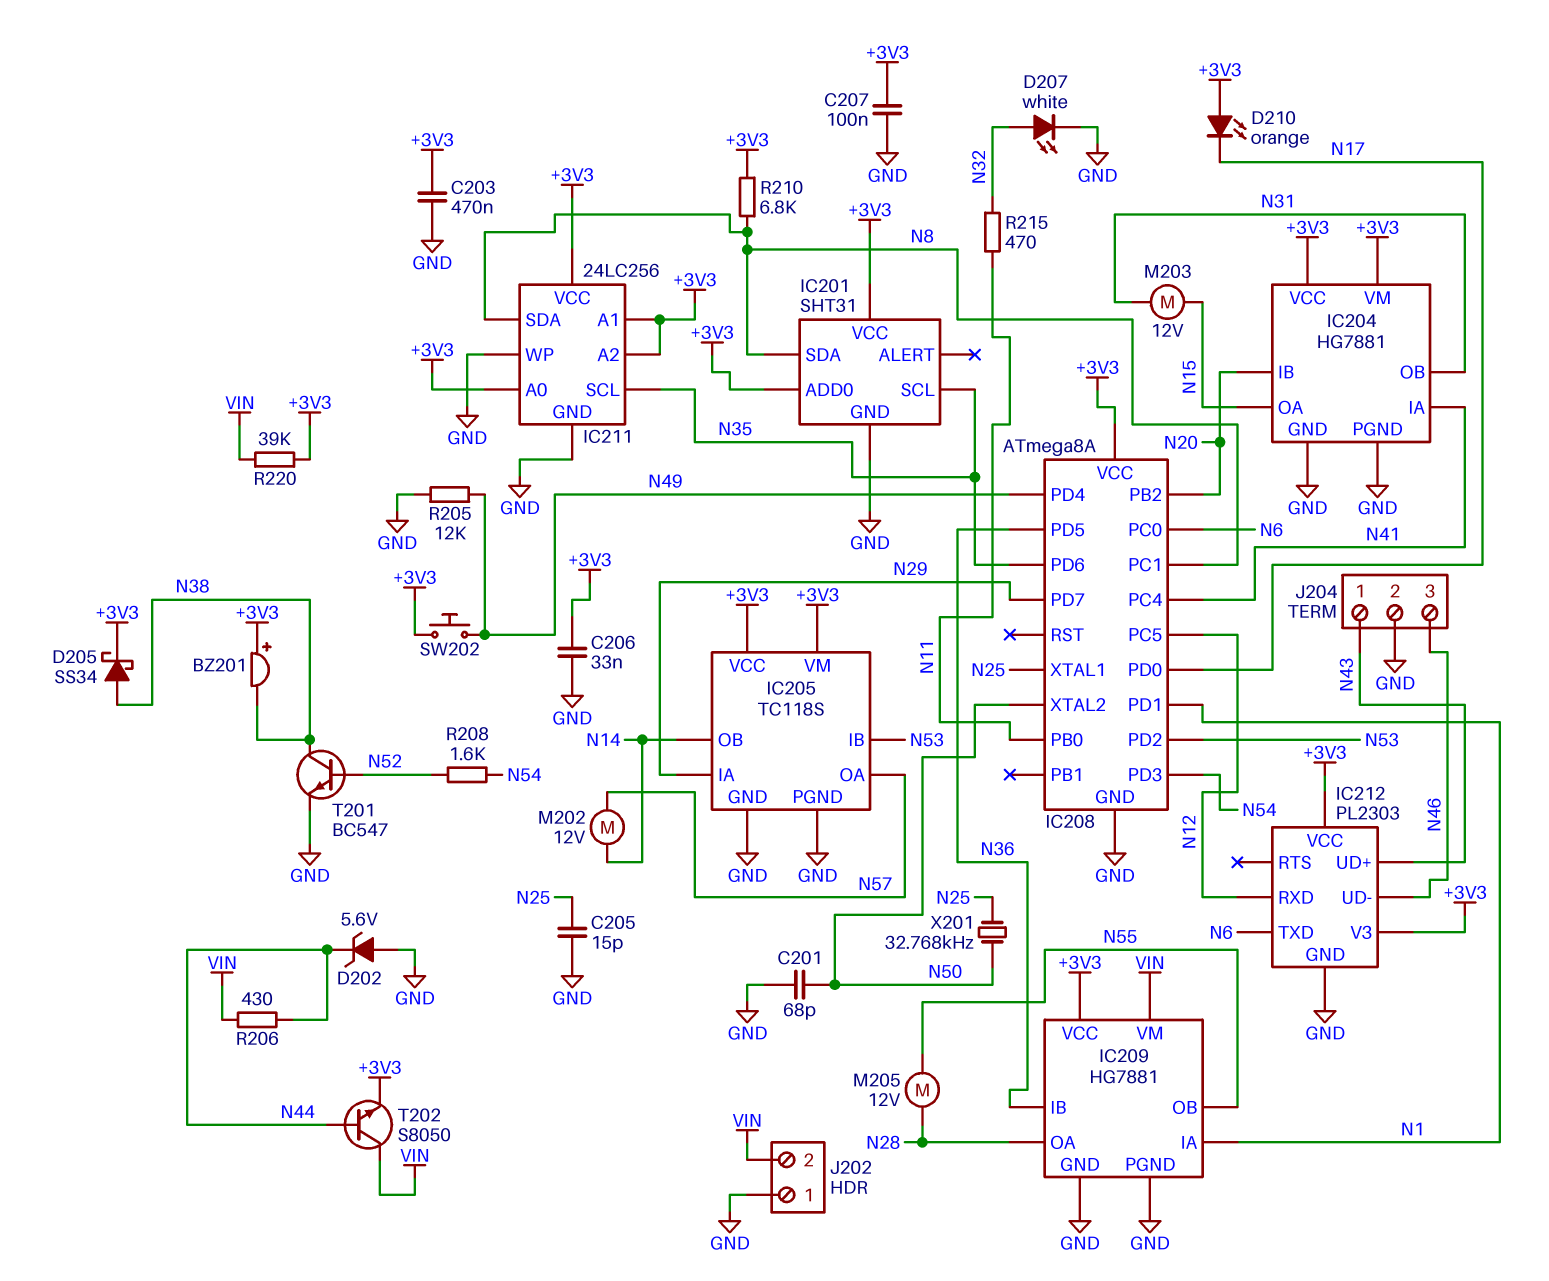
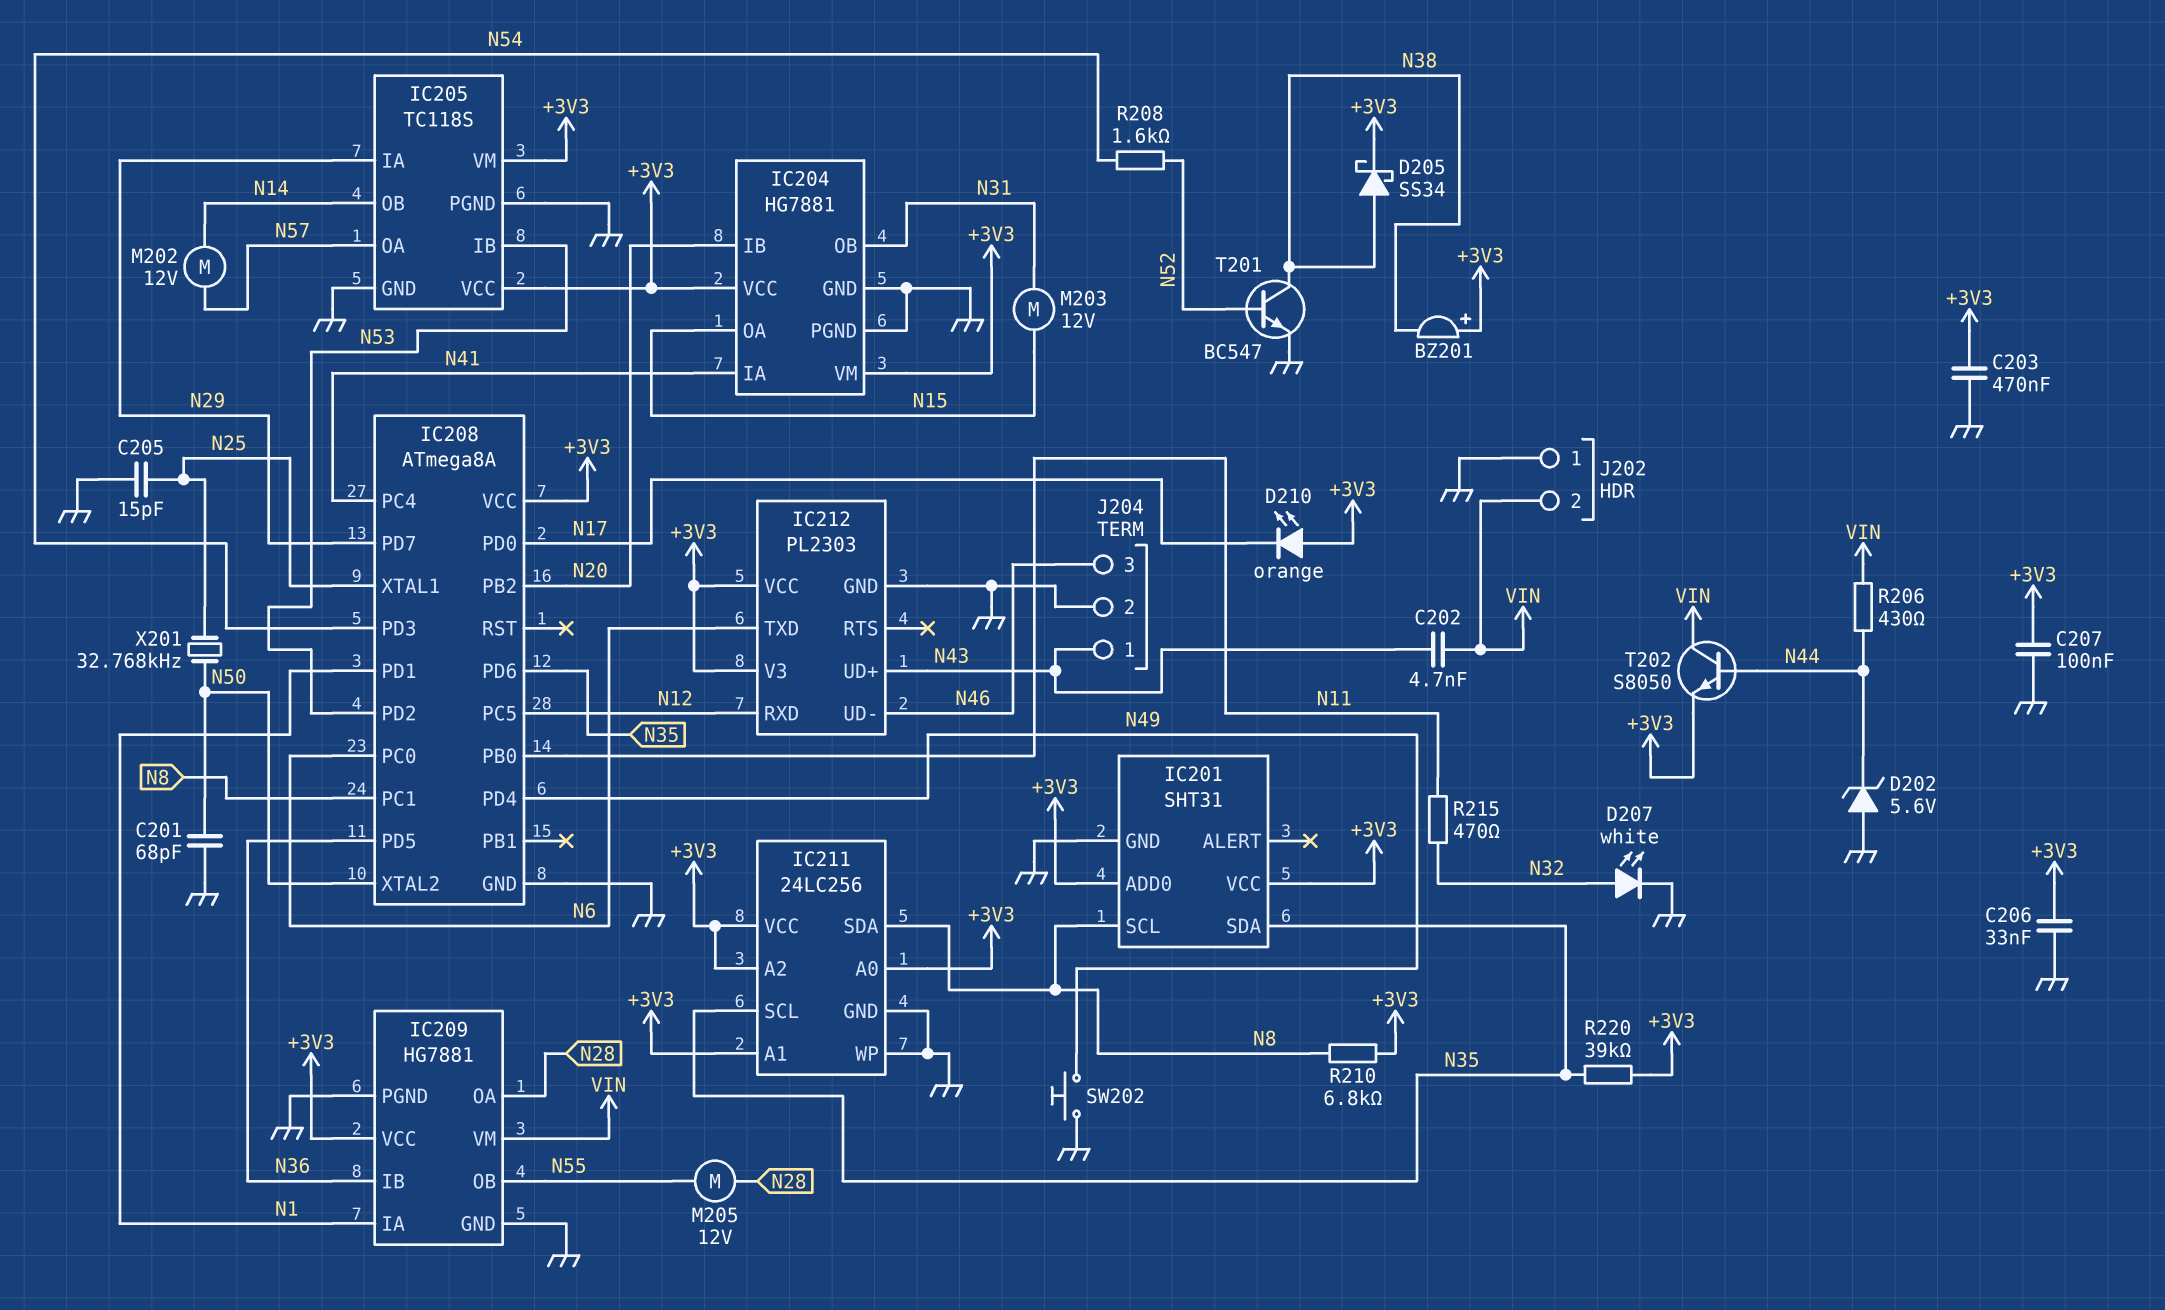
C202: none -> 4.7nF (N43, VIN)
IC201 pin SCL: N35 -> N8
IC201 pin SDA: N8 -> N35
R205: 12k (GND, N49) -> none
R220: 39k (+3V3, VIN) -> 39k (+3V3, N35)
SW202: button (+3V3, N49) -> button (GND, N49)

